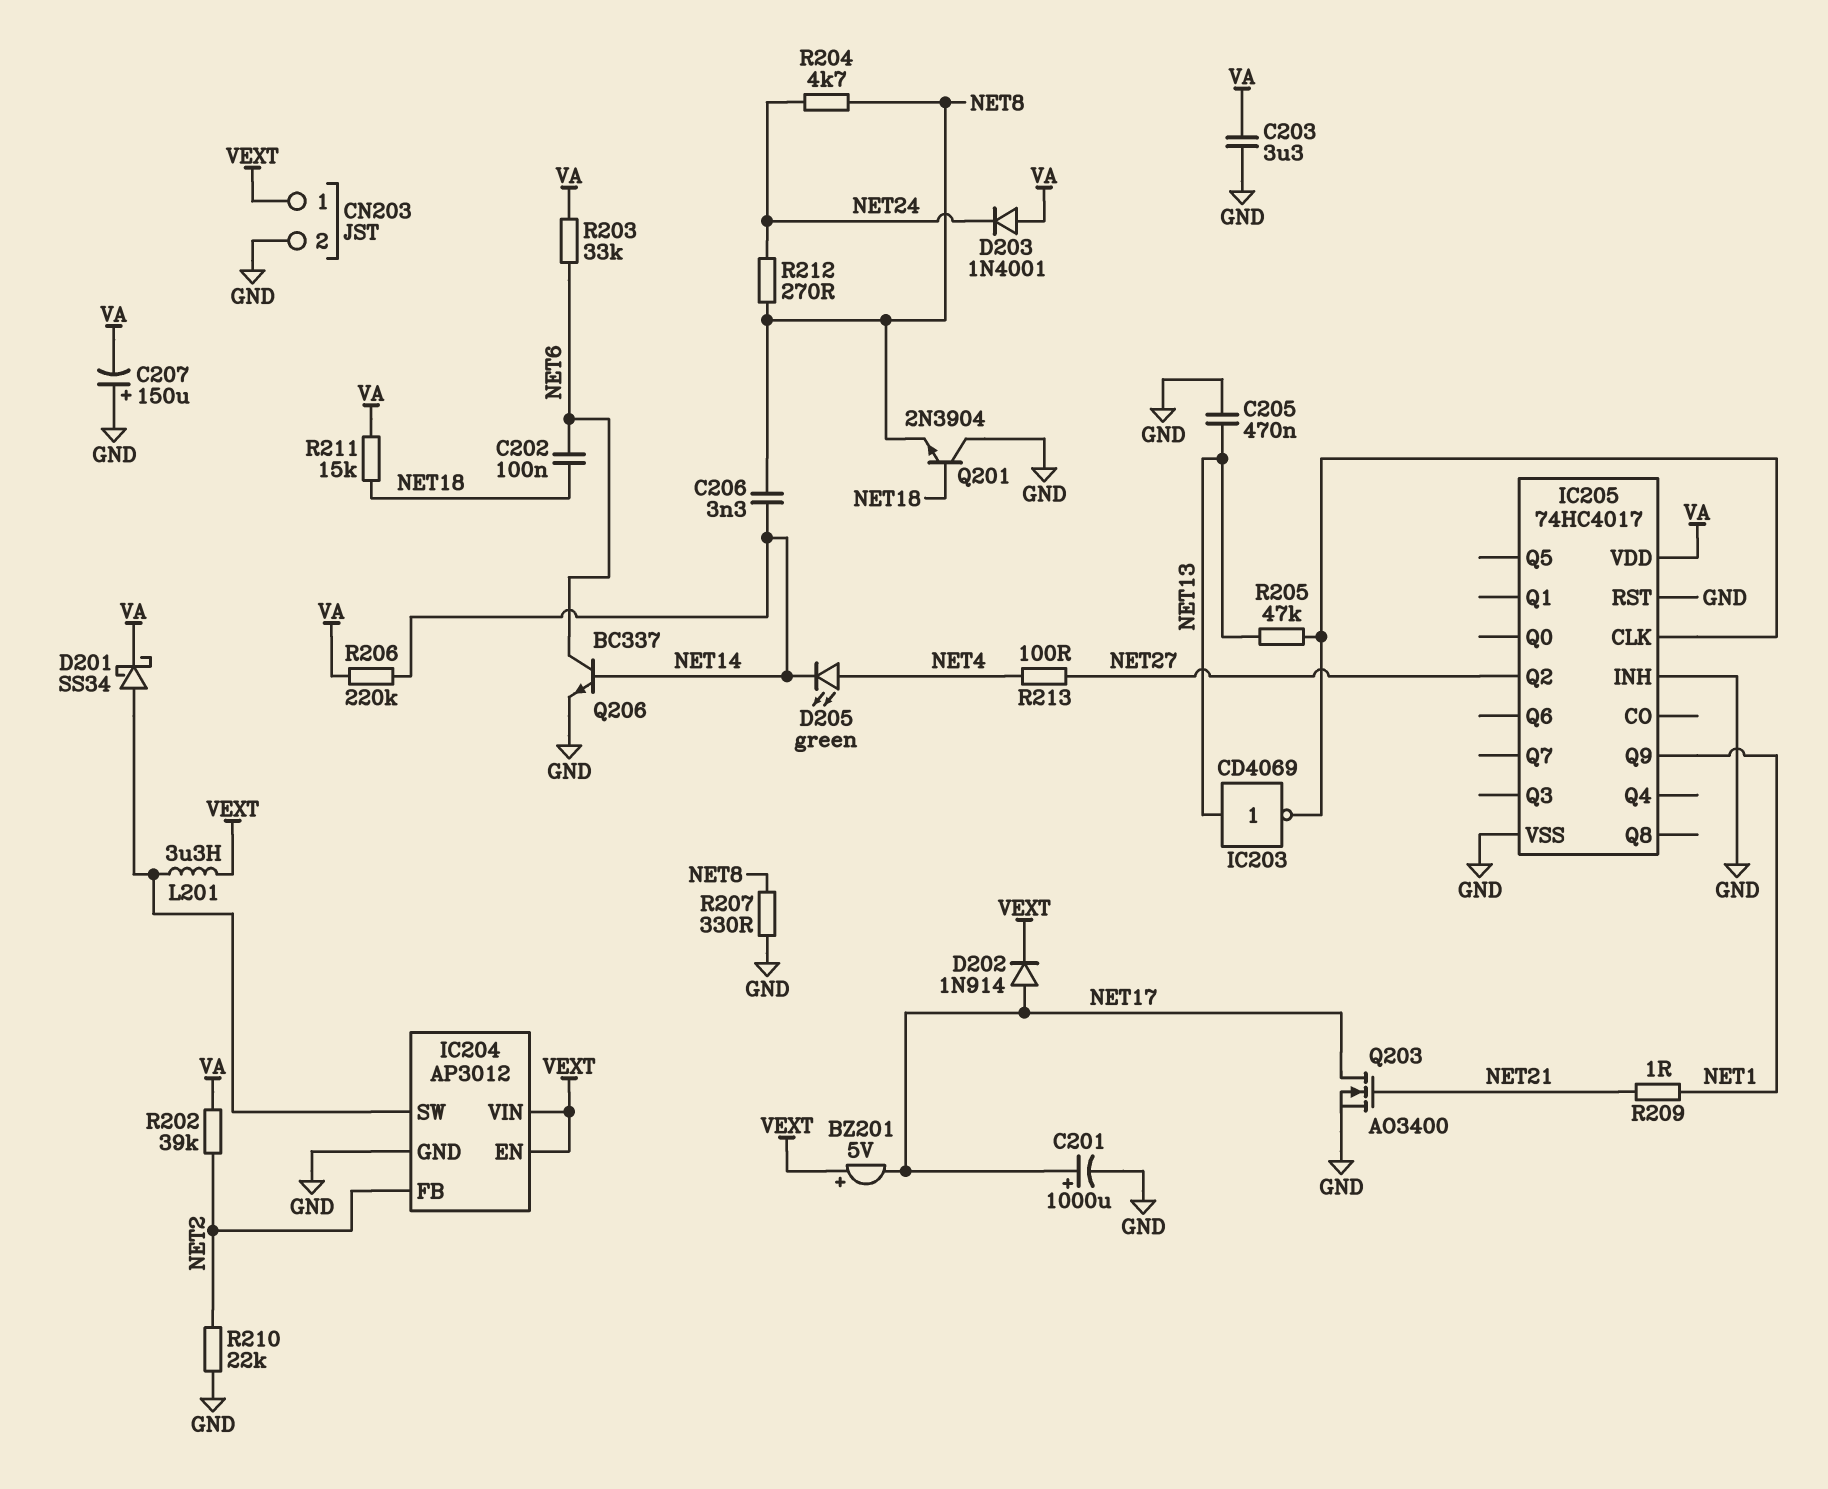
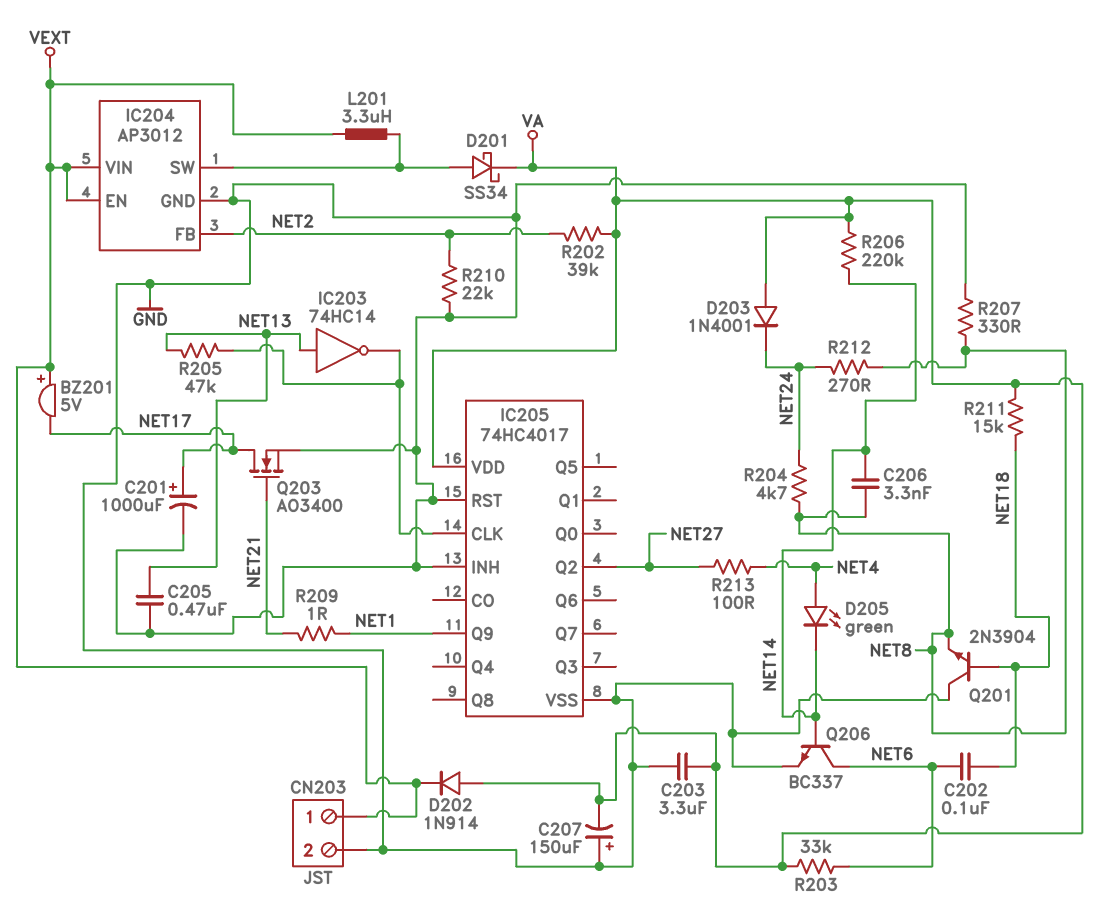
D202: diode 1N914 (A NET17, K VEXT) -> diode 1N914 (A VA, K VEXT)
IC203: NOT CD4069 (in NET13, out IC205/CLK) -> NOT 74HC14 (in NET13, out IC205/CLK)

